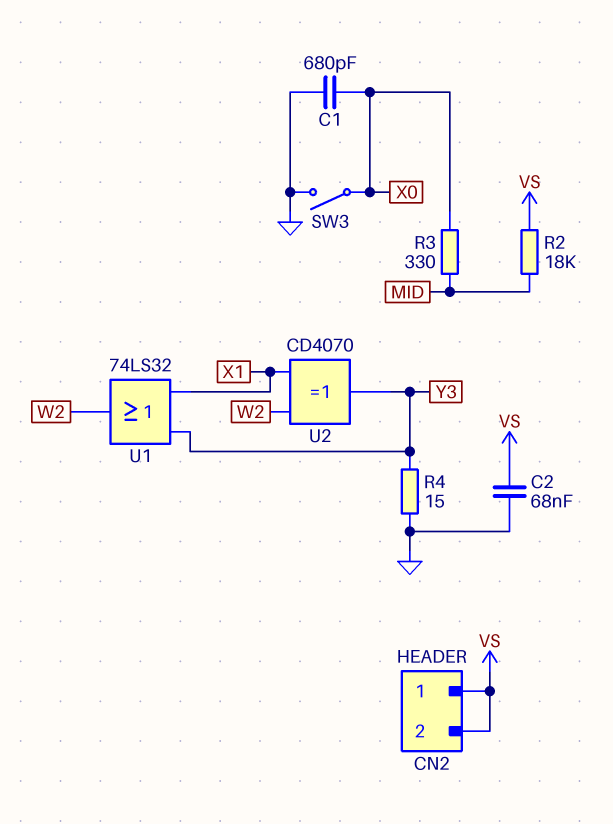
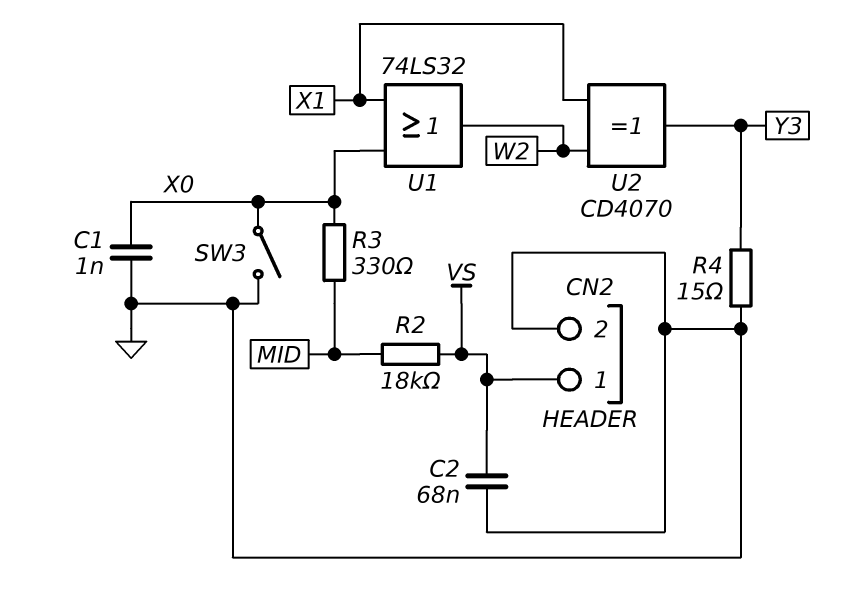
C1: 680pF (GND, X0) -> 1nF (GND, X0)
CN2 pin 2: VS -> GND
U1: OR 74LS32 (in X1, in Y3, out W2) -> OR 74LS32 (in X0, in X1, out W2)

